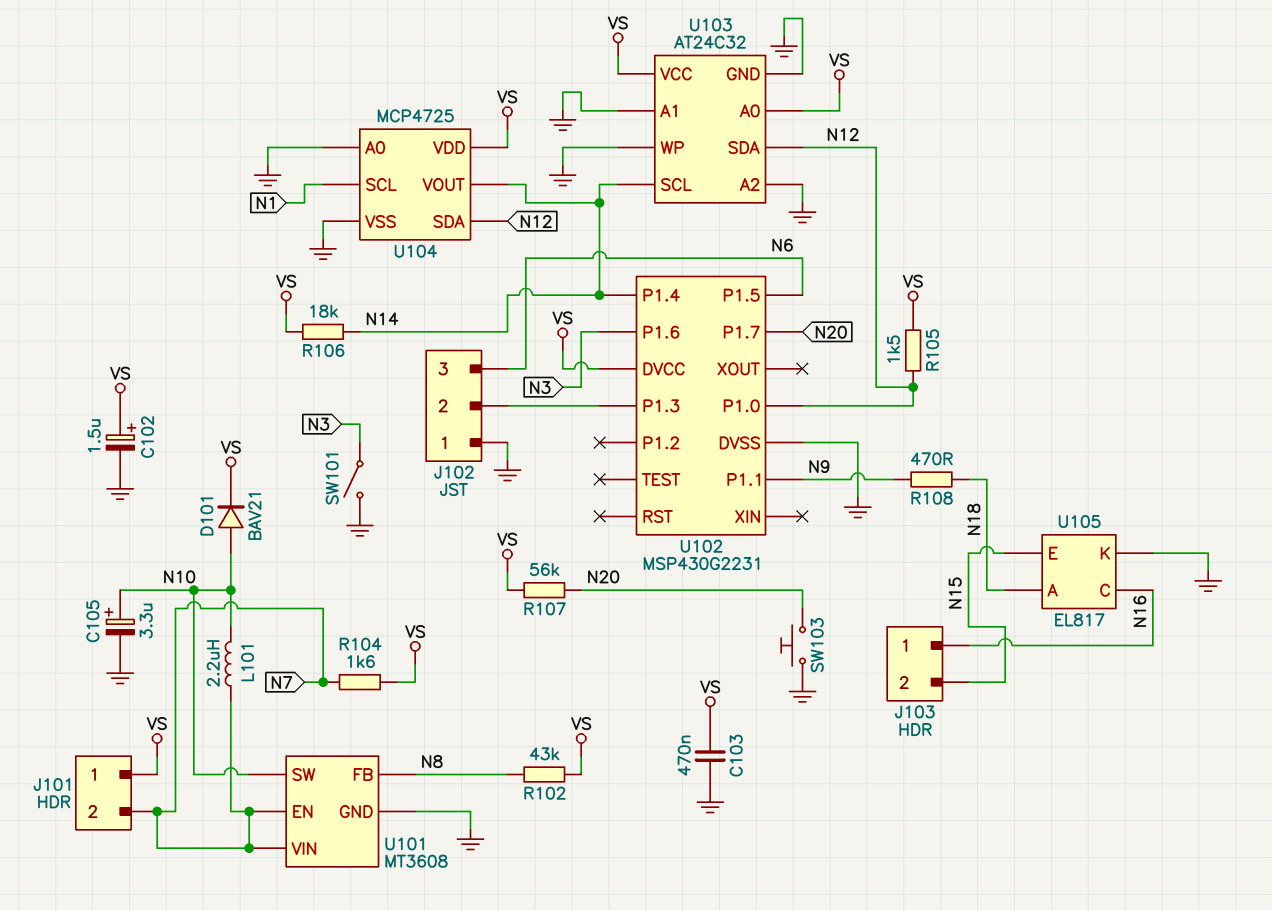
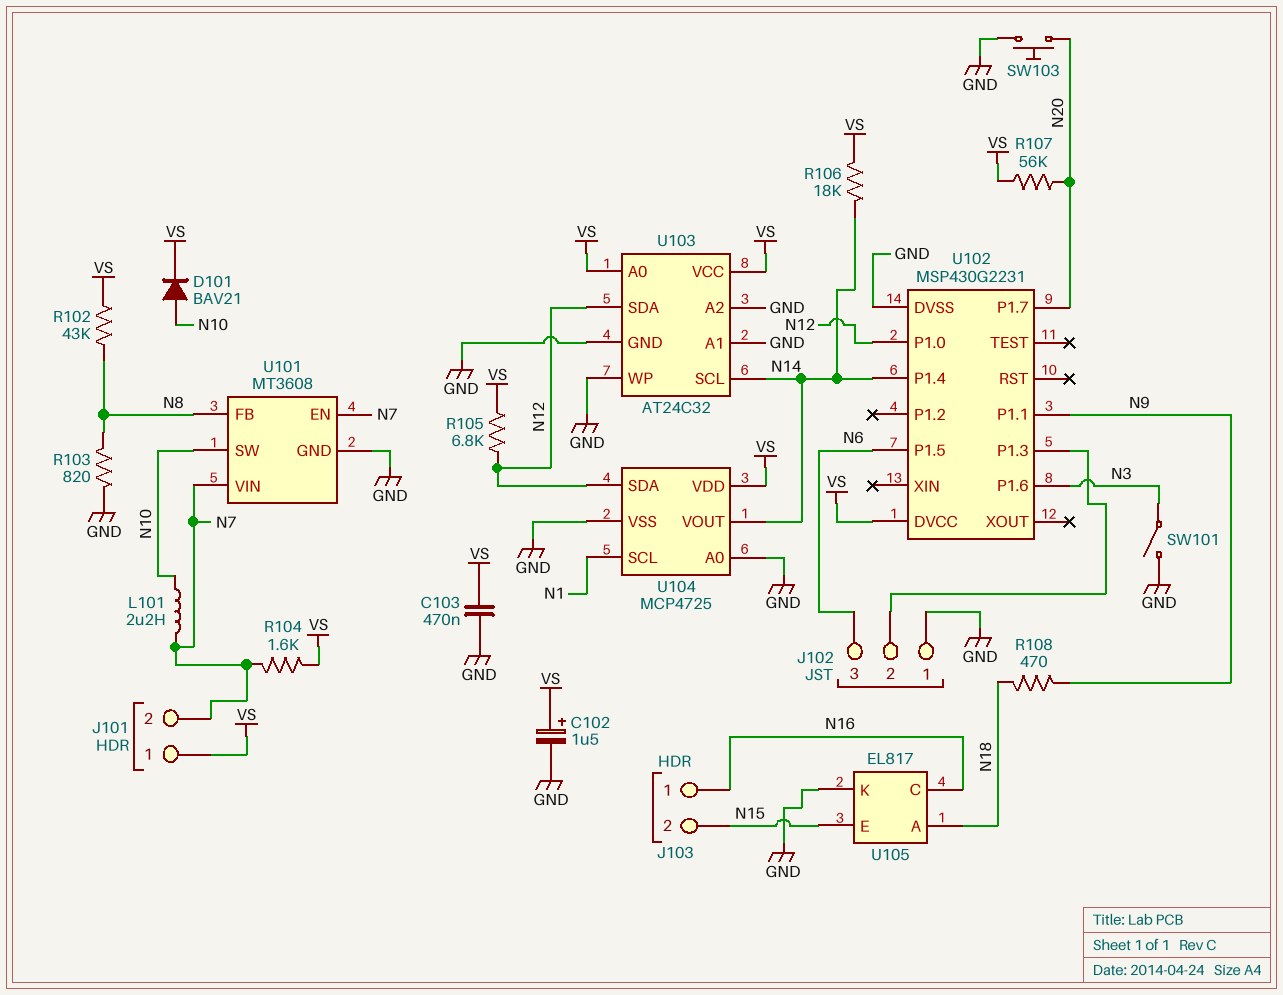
C105: 3.3uF (plus N10, minus GND) -> none
R103: none -> 820 (GND, N8)
R105: 1.5k (N12, VS) -> 6.8k (N12, VS)

